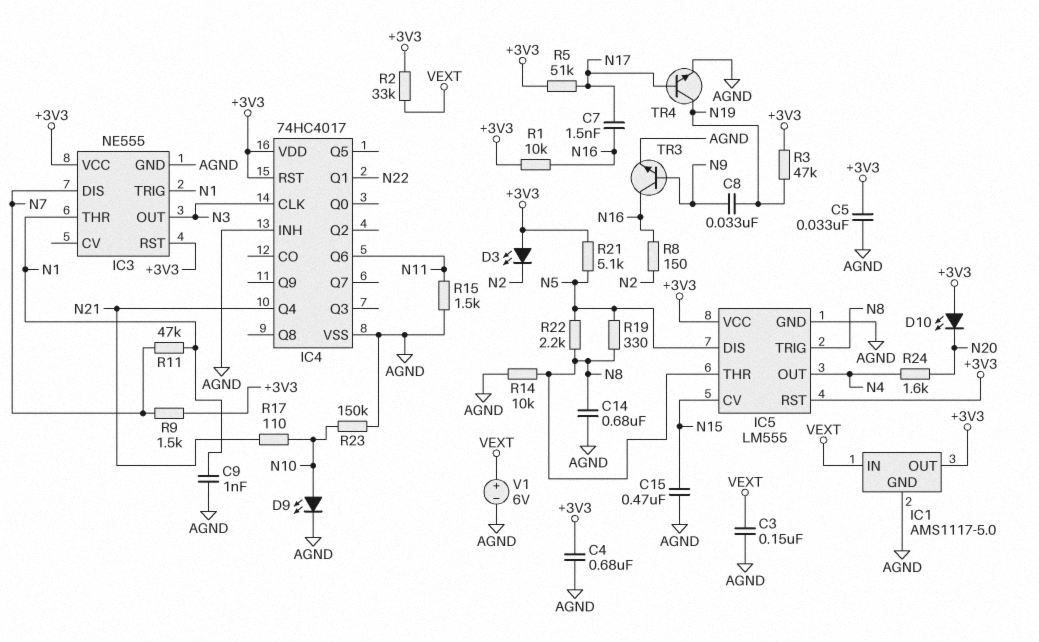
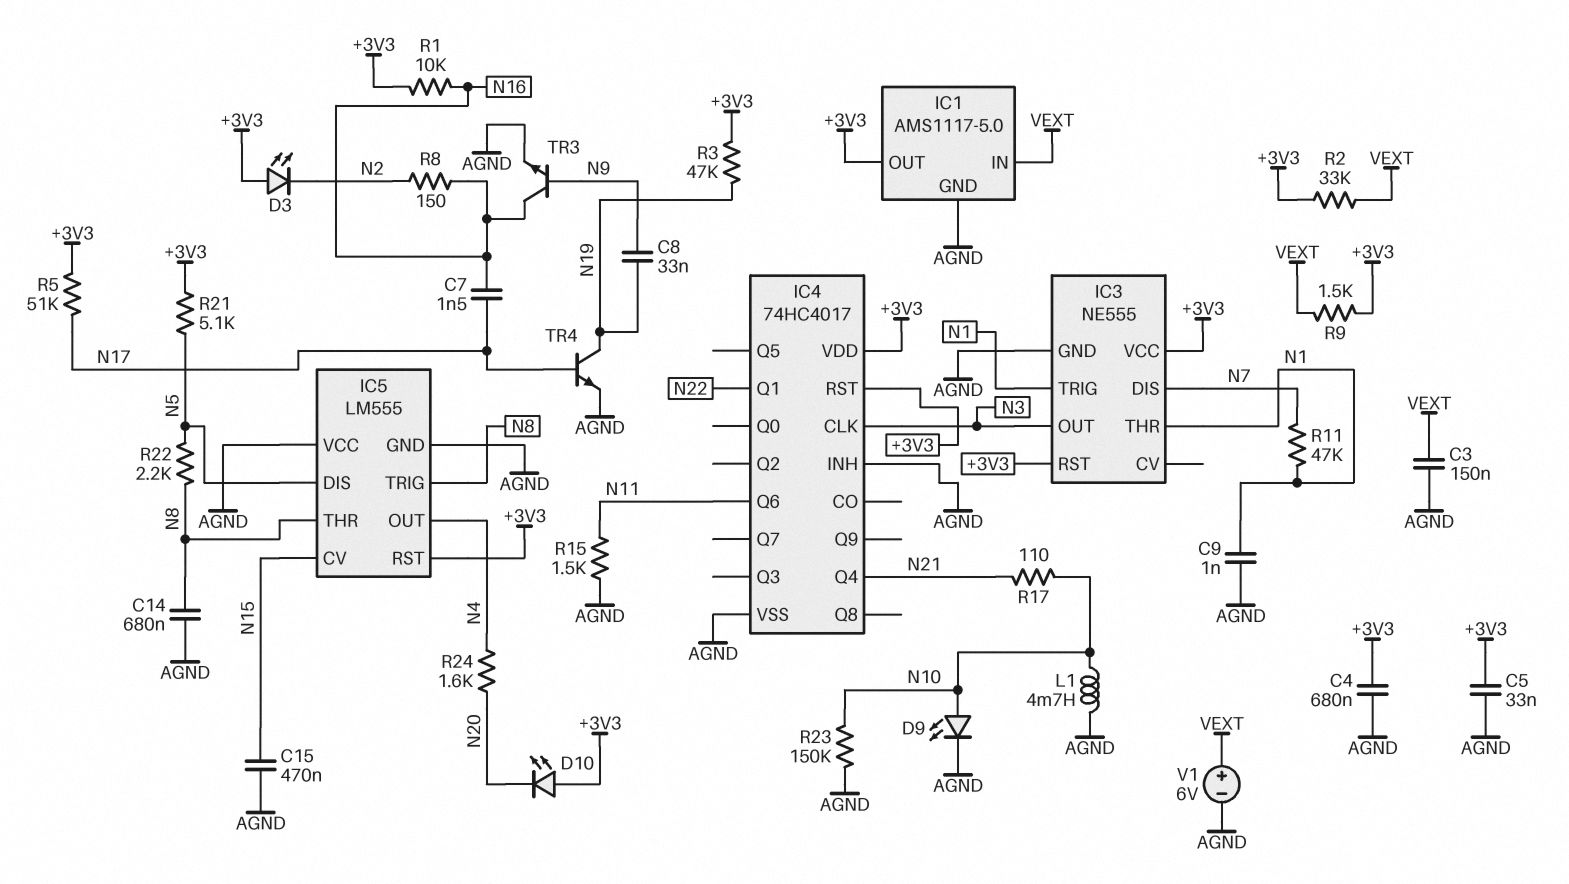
IC5 pin VCC: +3V3 -> AGND
L1: none -> 4.7mH (AGND, N10)
R9: 1.5k (+3V3, N7) -> 1.5k (+3V3, VEXT)
R14: 10k (AGND, N8) -> none
R19: 330 (N5, N8) -> none

